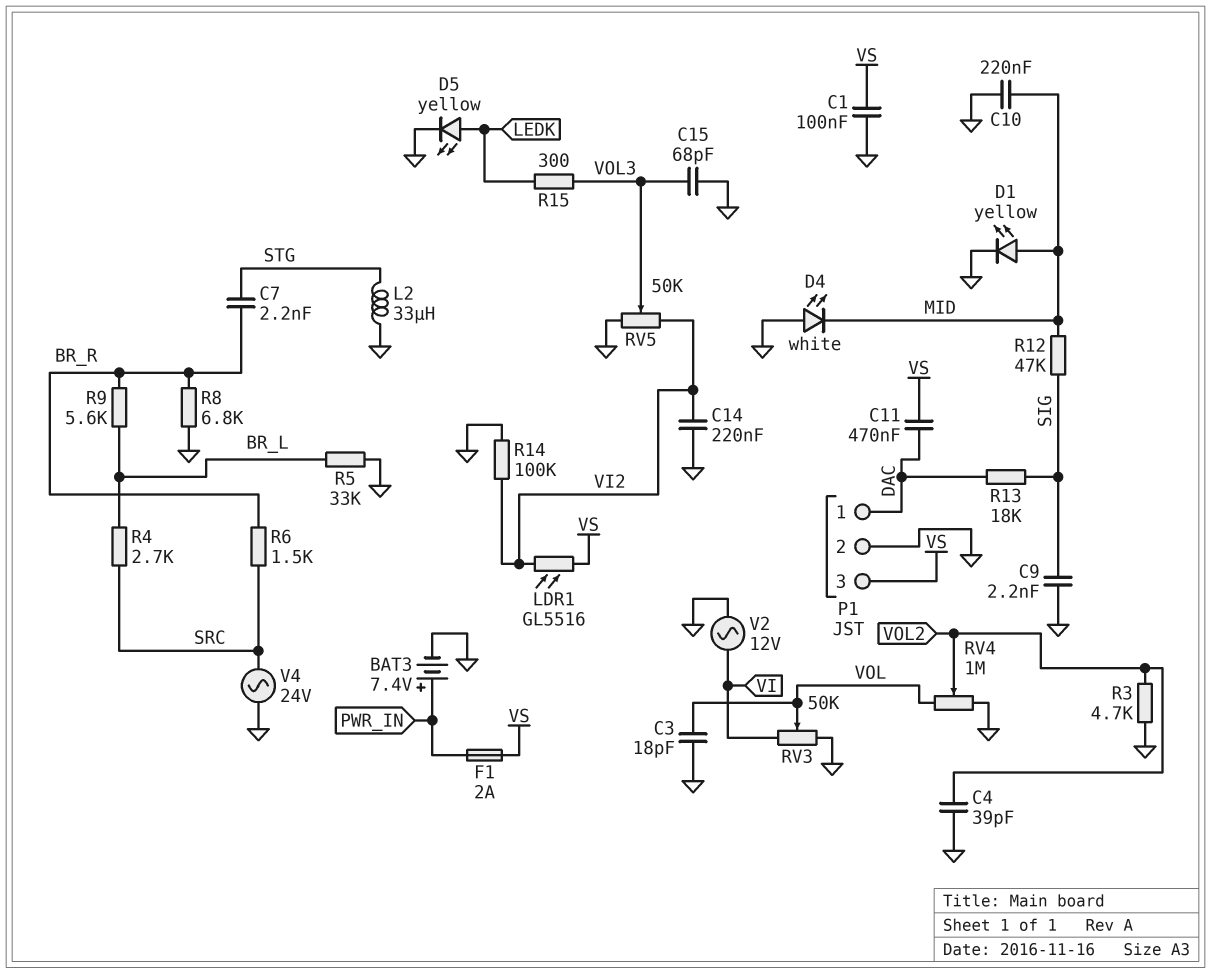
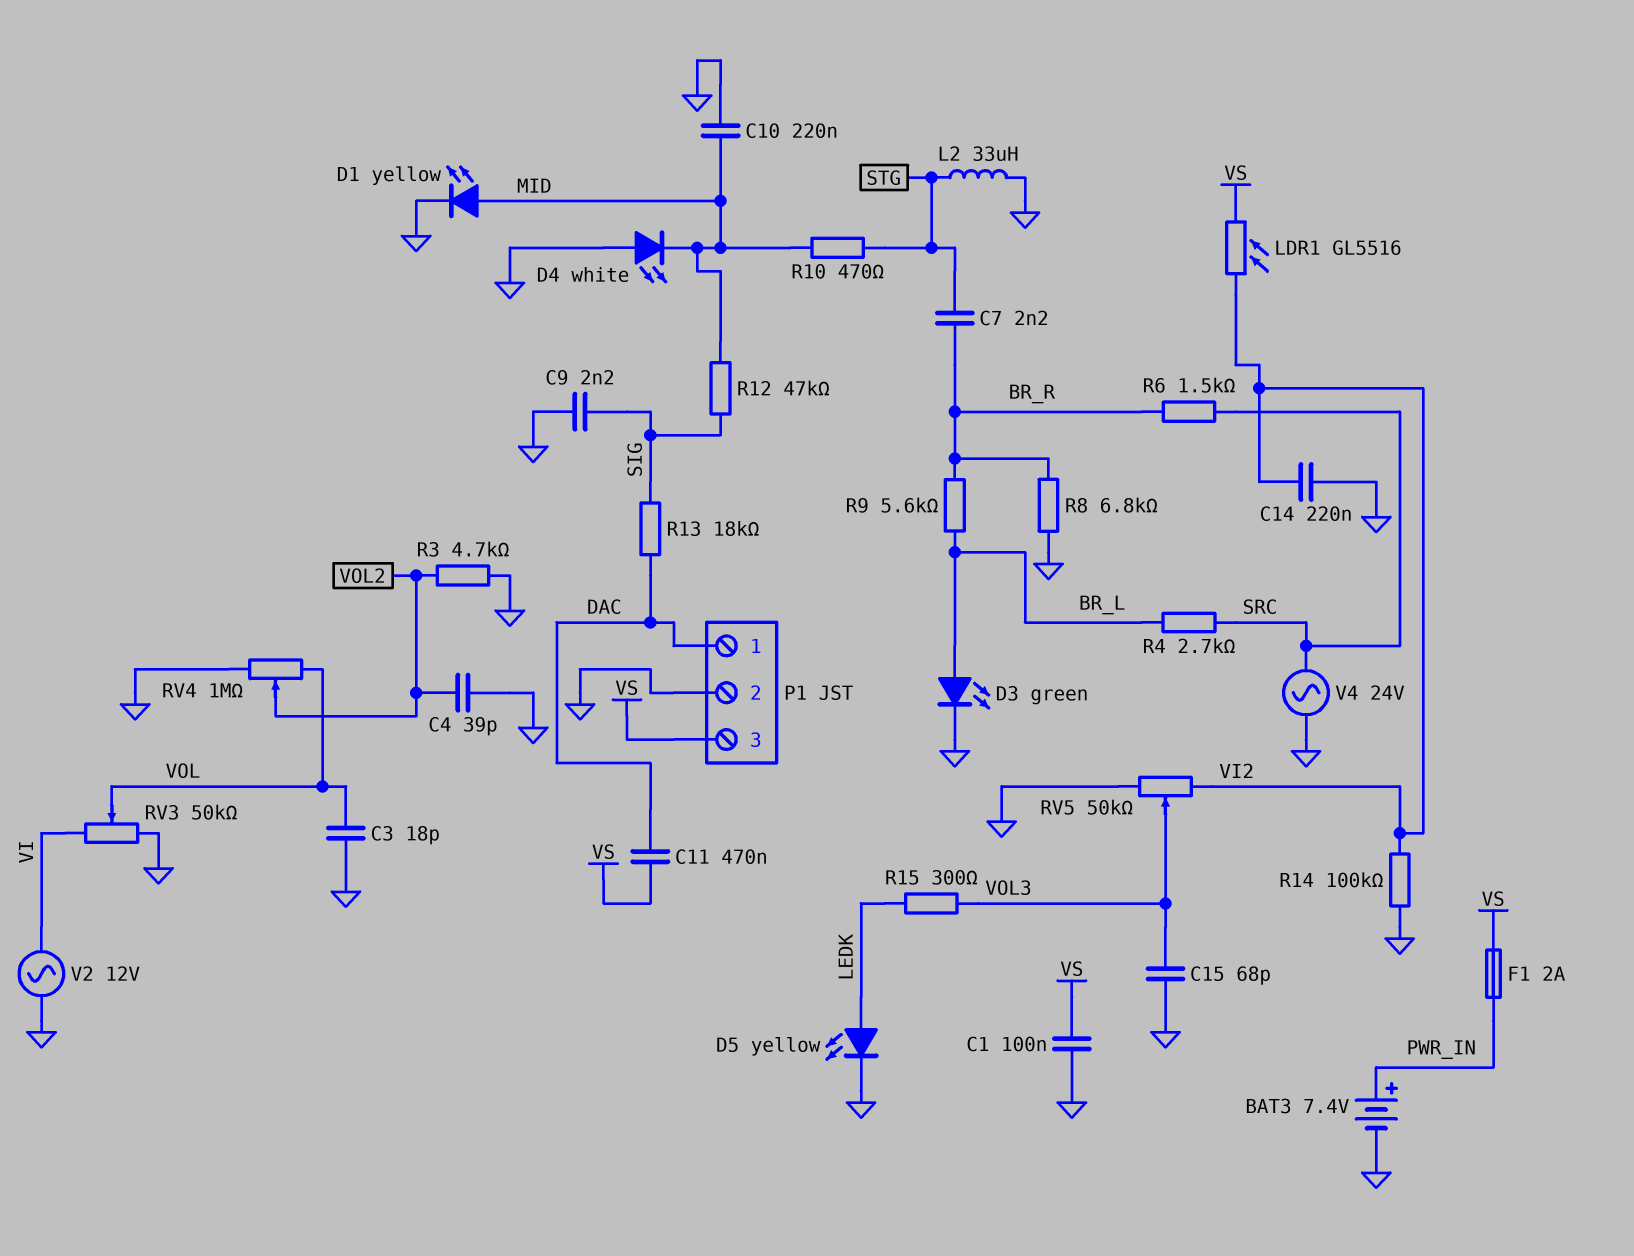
D3: none -> LED green (A BR_L, K GND)
R5: 33k (BR_L, GND) -> none
R10: none -> 470 (MID, STG)

